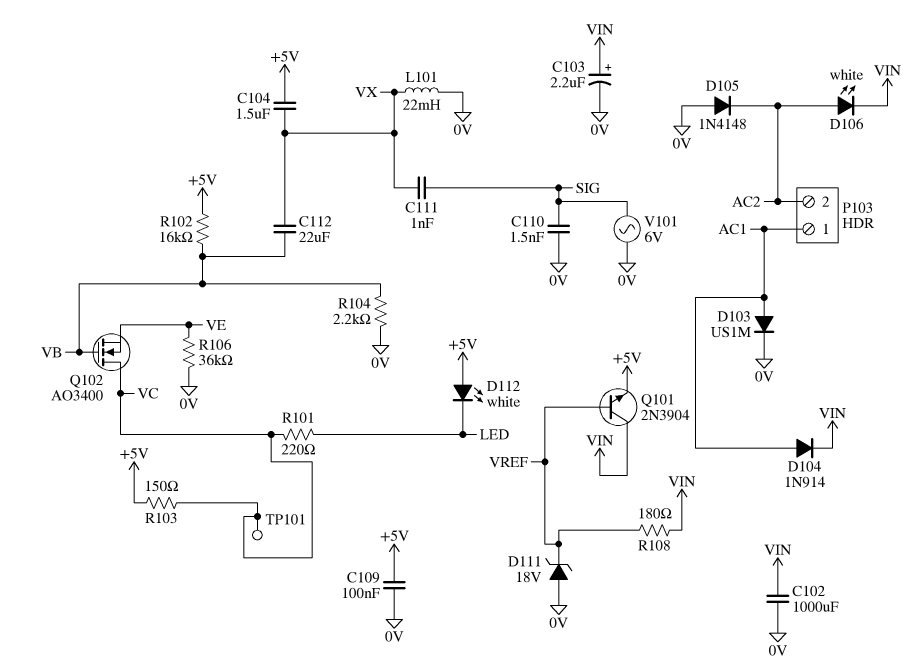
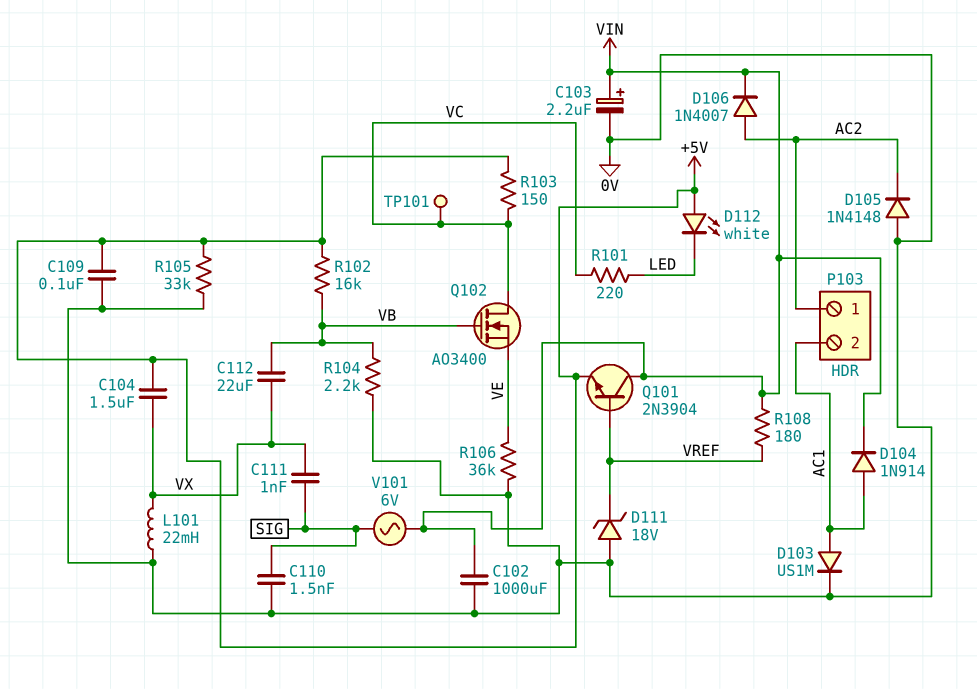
D106: LED white (A AC2, K VIN) -> diode 1N4007 (A AC2, K VIN)
P103 pin 1: AC1 -> AC2
P103 pin 2: AC2 -> AC1
R105: none -> 33k (+5V, 0V)
V101: AC 6V (0V, SIG) -> AC 6V (SIG, VIN)

